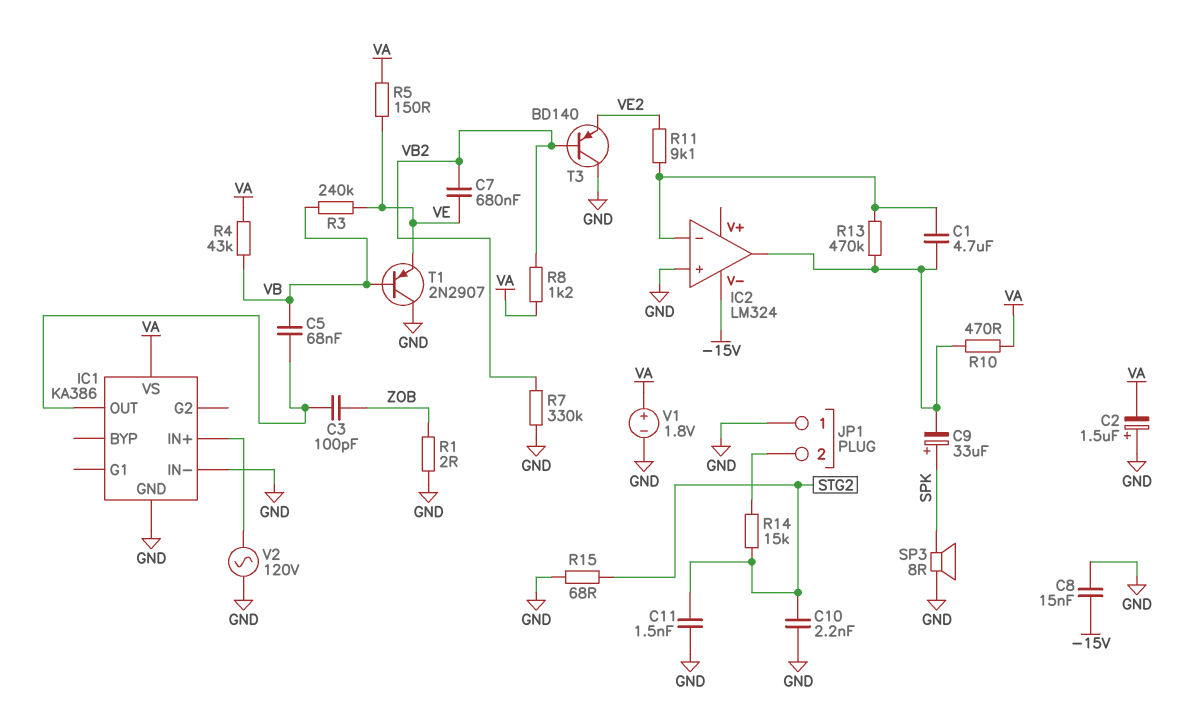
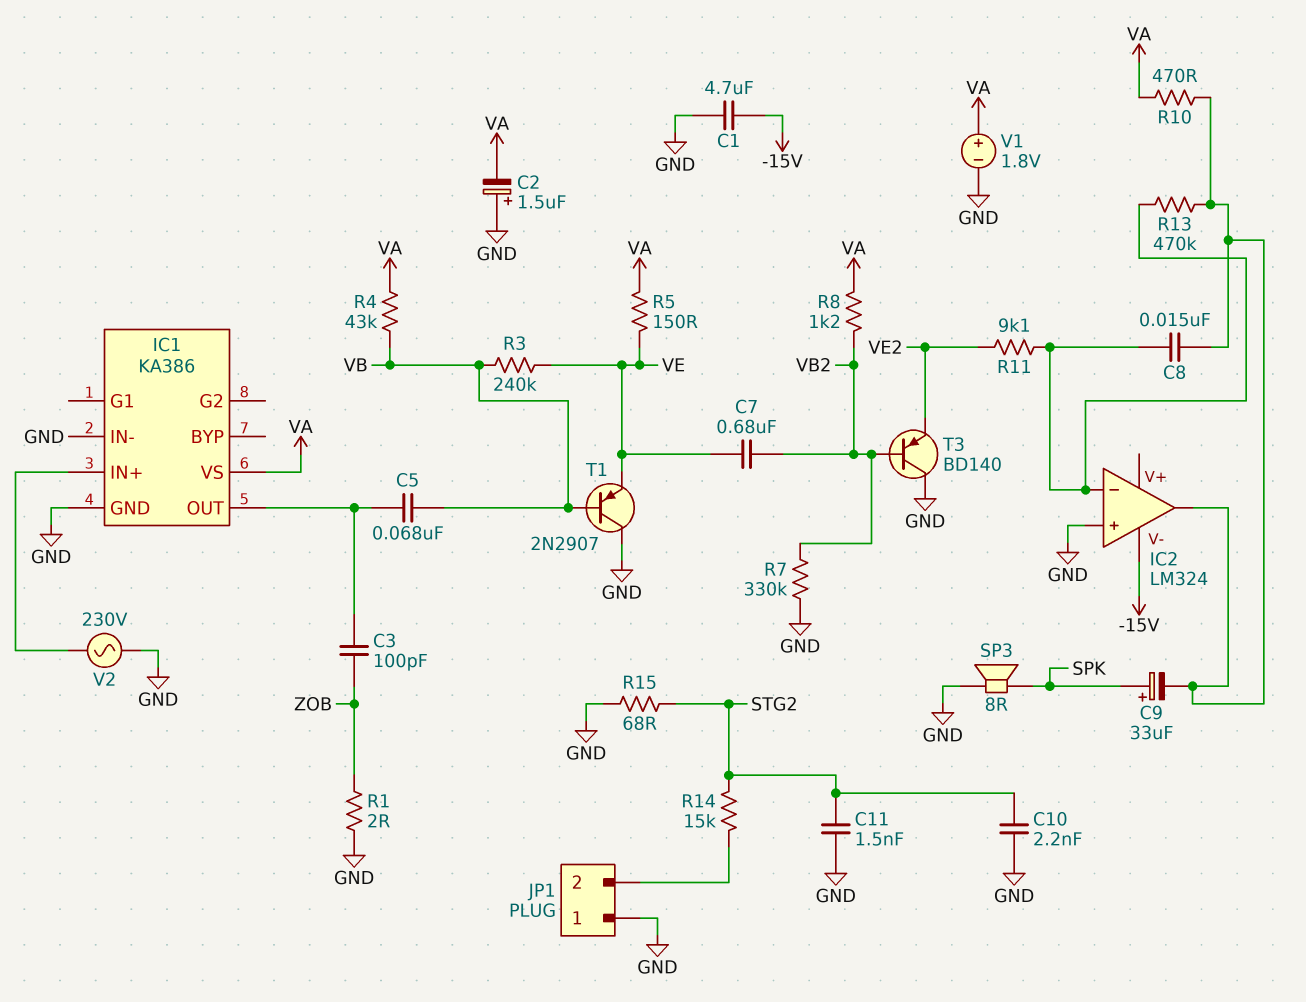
C1: 4.7uF (IC2/in-, IC2/out) -> 4.7uF (-15V, GND)
C8: 15nF (-15V, GND) -> 15nF (IC2/in-, IC2/out)
V2: AC 120V (GND, IC1/IN+) -> AC 230V (GND, IC1/IN+)

